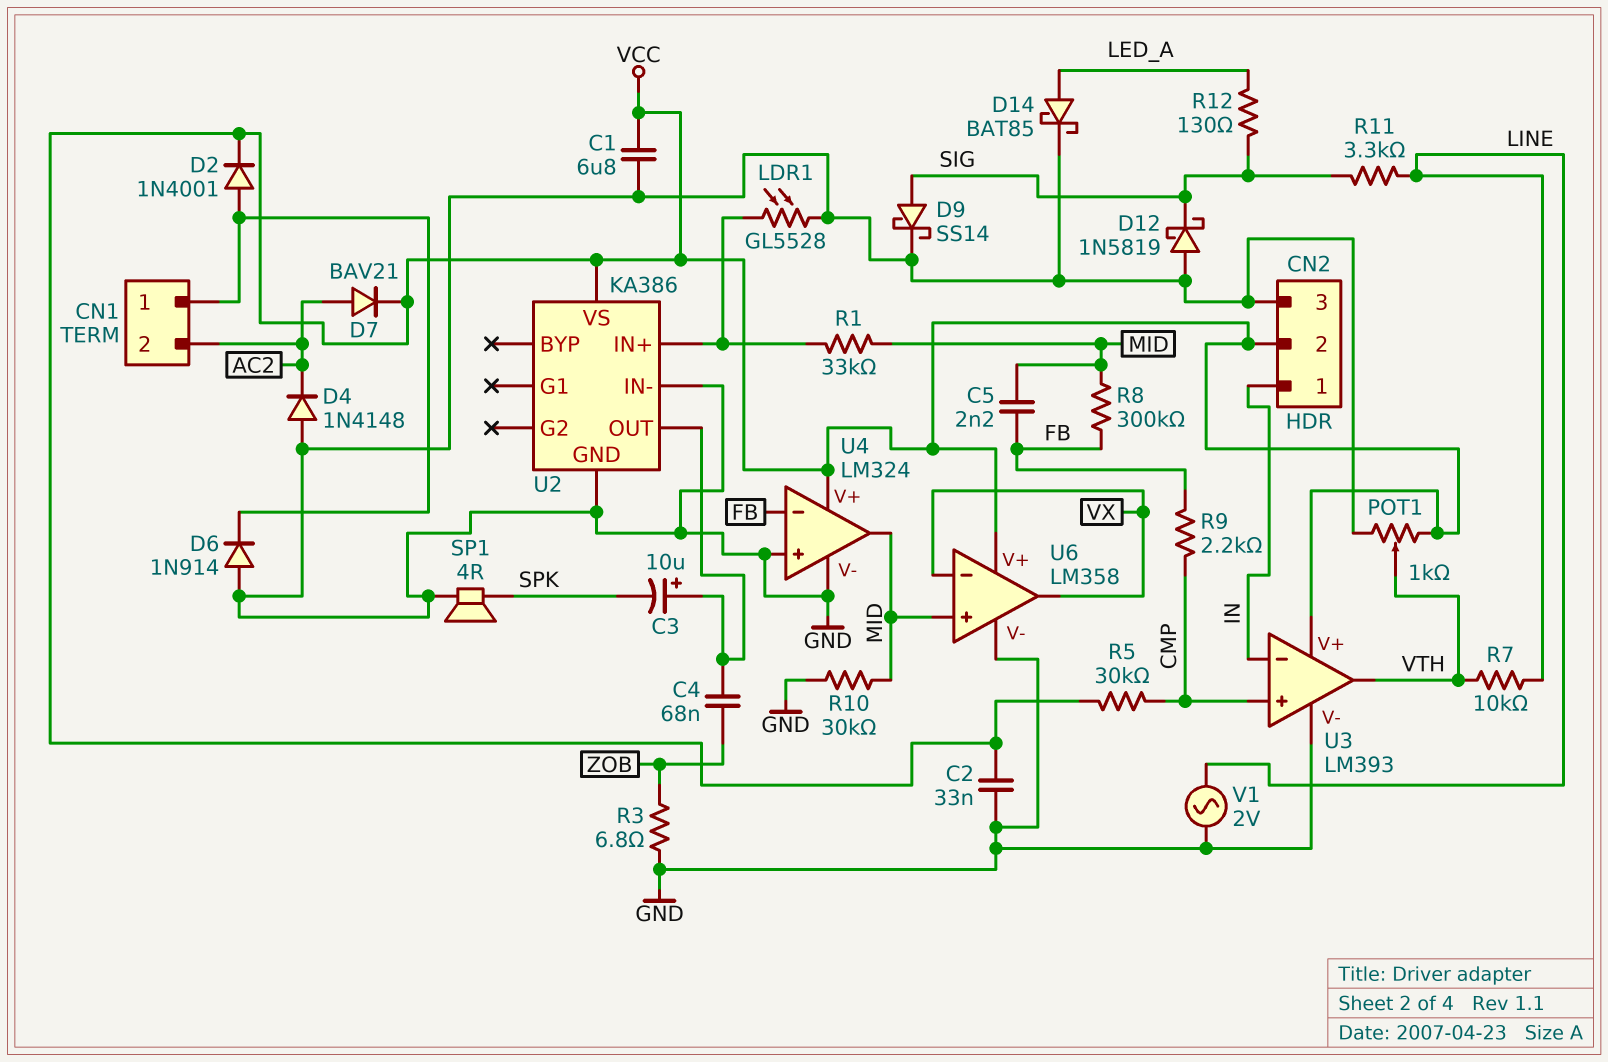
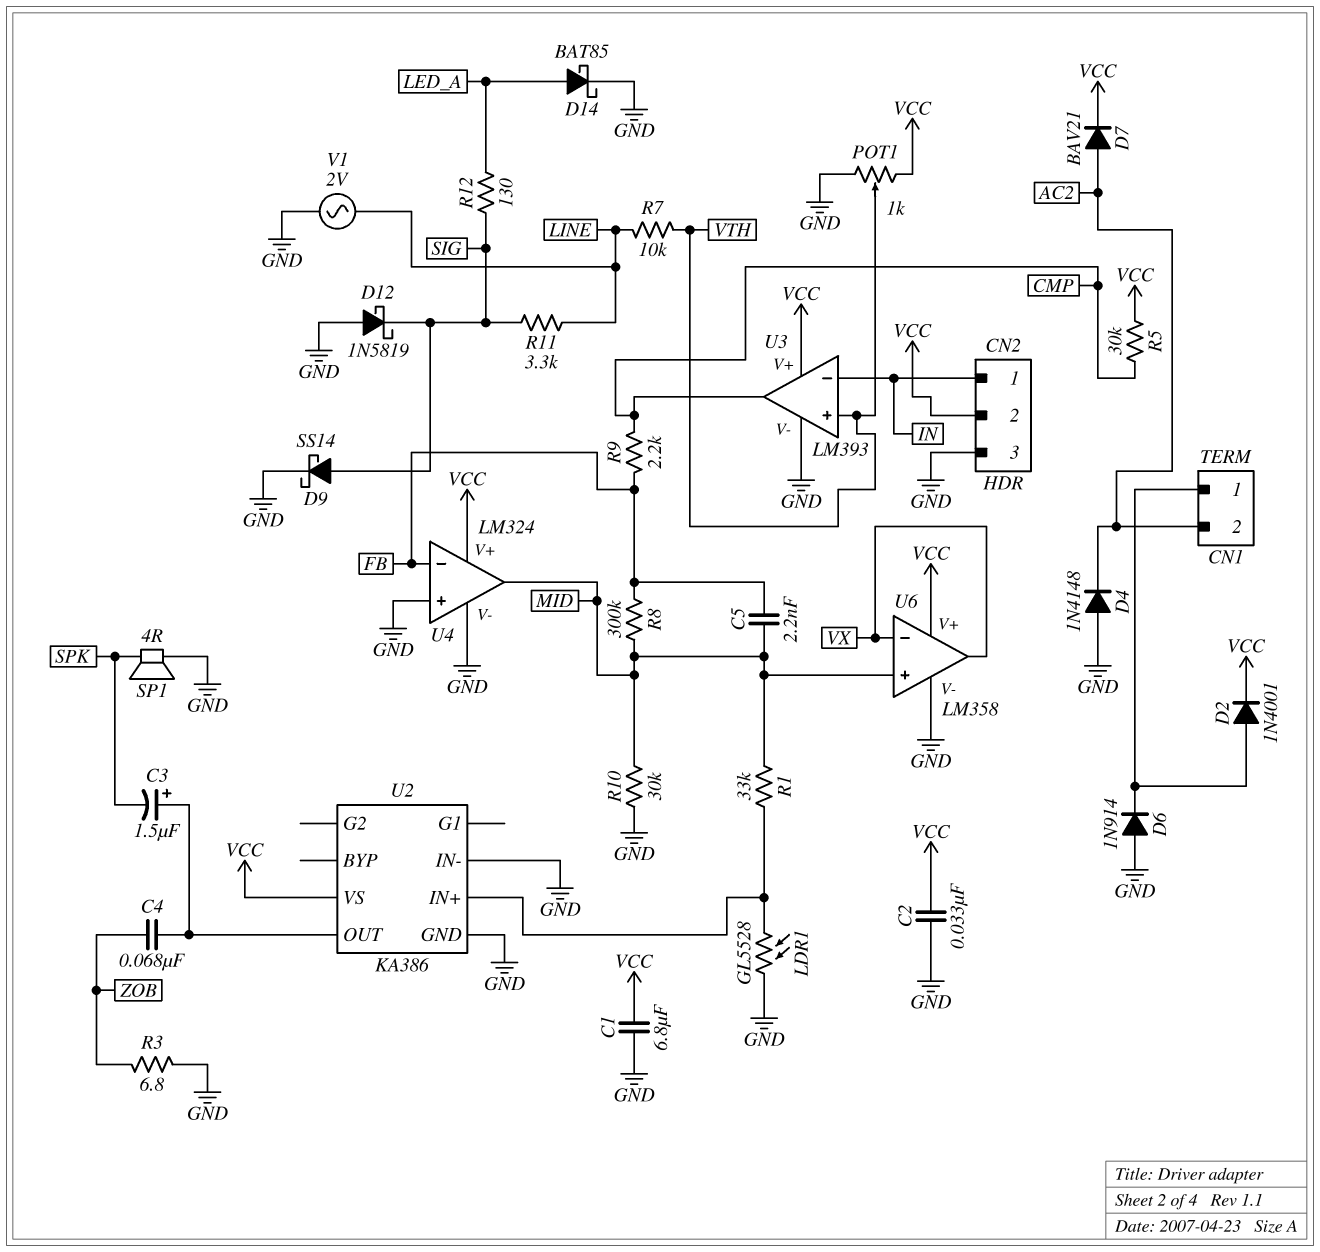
C3: 10uF (plus U2/OUT, minus SPK) -> 1.5uF (plus U2/OUT, minus SPK)
U3 pin in+: CMP -> VTH
U3 pin out: VTH -> CMP

